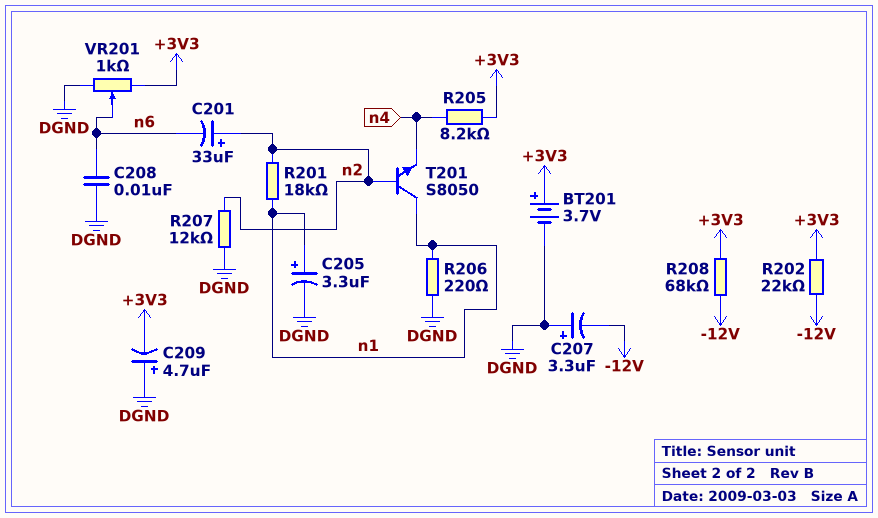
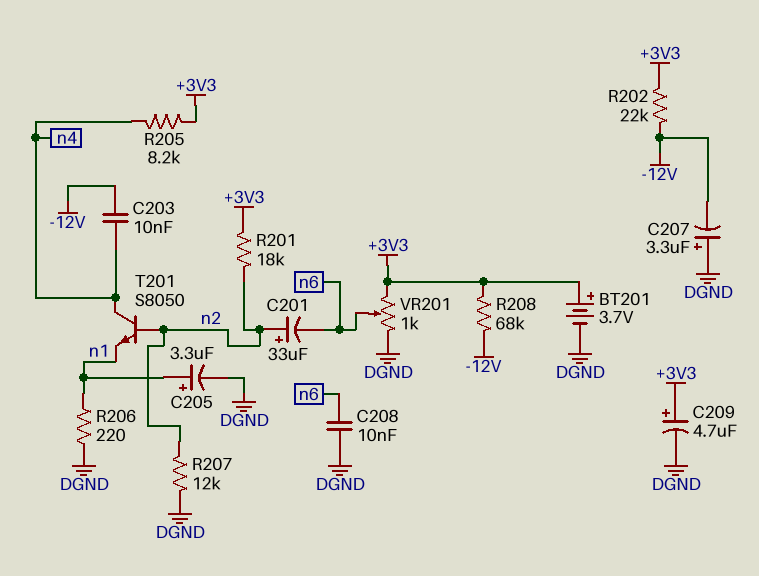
C203: none -> 10nF (-12V, n4)
C209: 4.7uF (plus DGND, minus +3V3) -> 4.7uF (plus +3V3, minus DGND)
R201: 18k (n1, n2) -> 18k (+3V3, n2)
T201: NPN S8050 (B n2, C n1, E n4) -> NPN S8050 (B n2, C n4, E n1)

